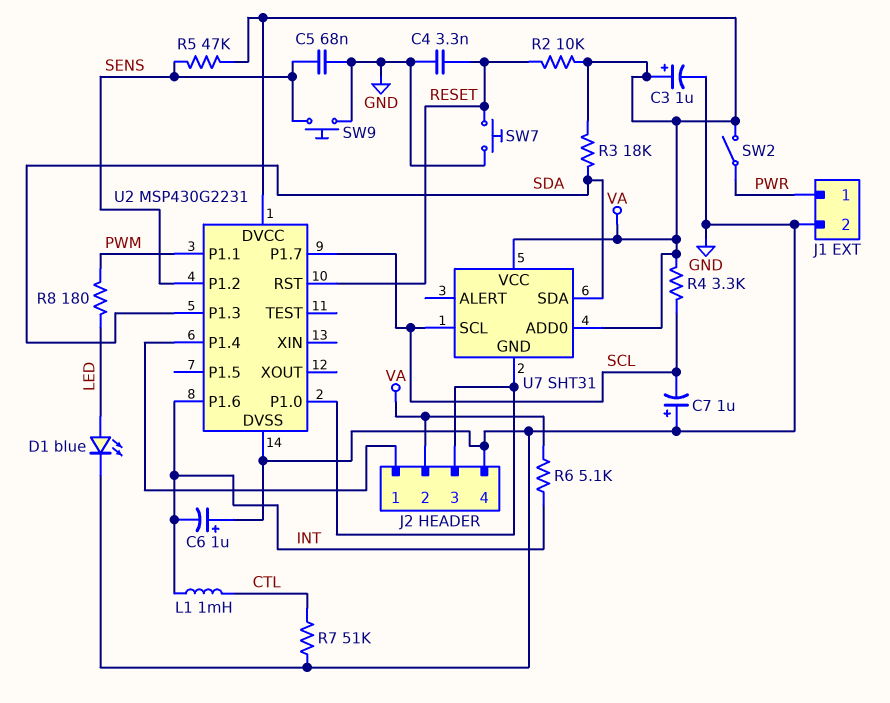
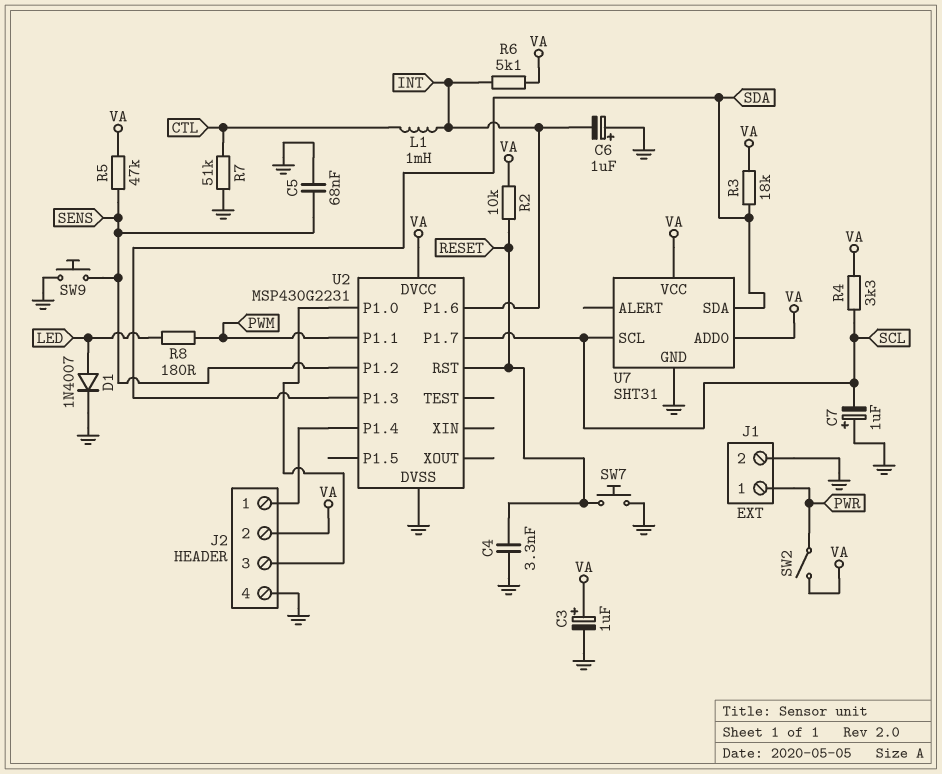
D1: LED blue (A LED, K GND) -> diode 1N4007 (A LED, K GND)
U7 pin GND: J2/3 -> GND

